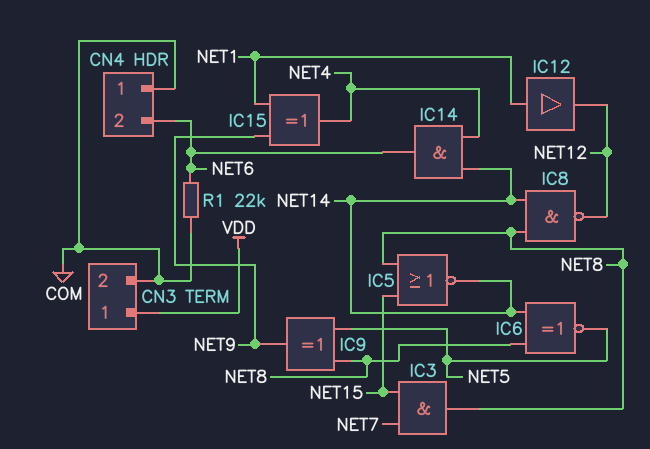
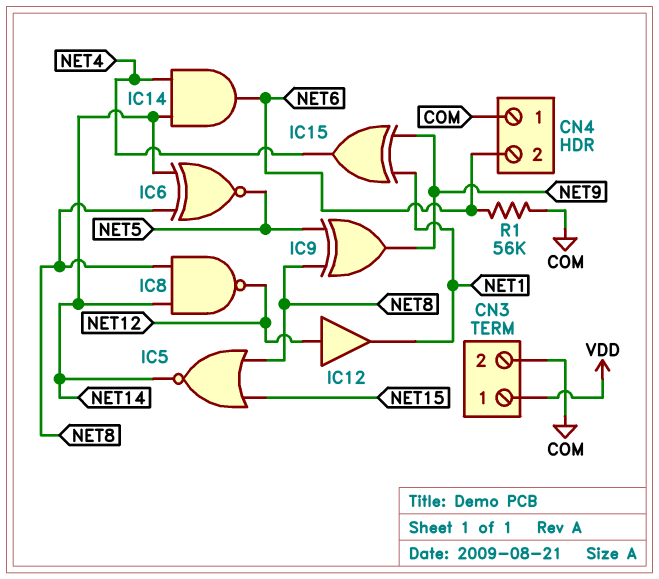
IC3: AND (in NET7, in NET15, out NET8) -> none
IC12: buffer (in NET1, out NET12) -> buffer (in NET12, out NET1)
R1: 22k (COM, NET6) -> 56k (COM, NET6)

